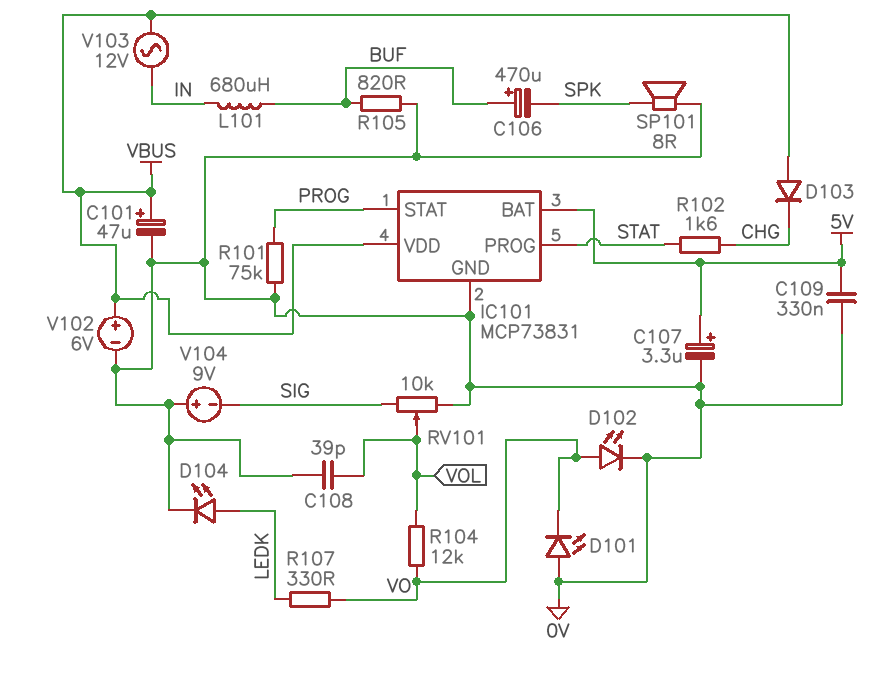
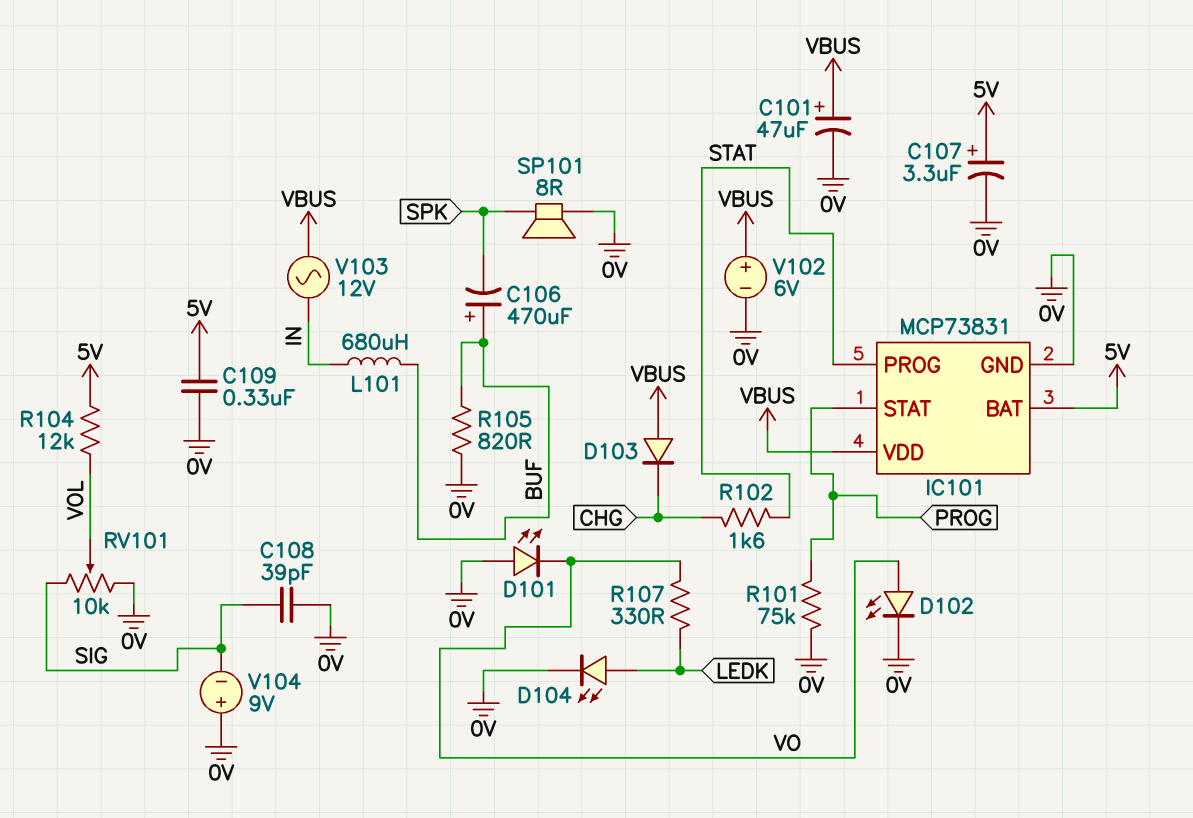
C108: 39pF (0V, VOL) -> 39pF (0V, SIG)
R104: 12k (VO, VOL) -> 12k (5V, VOL)

